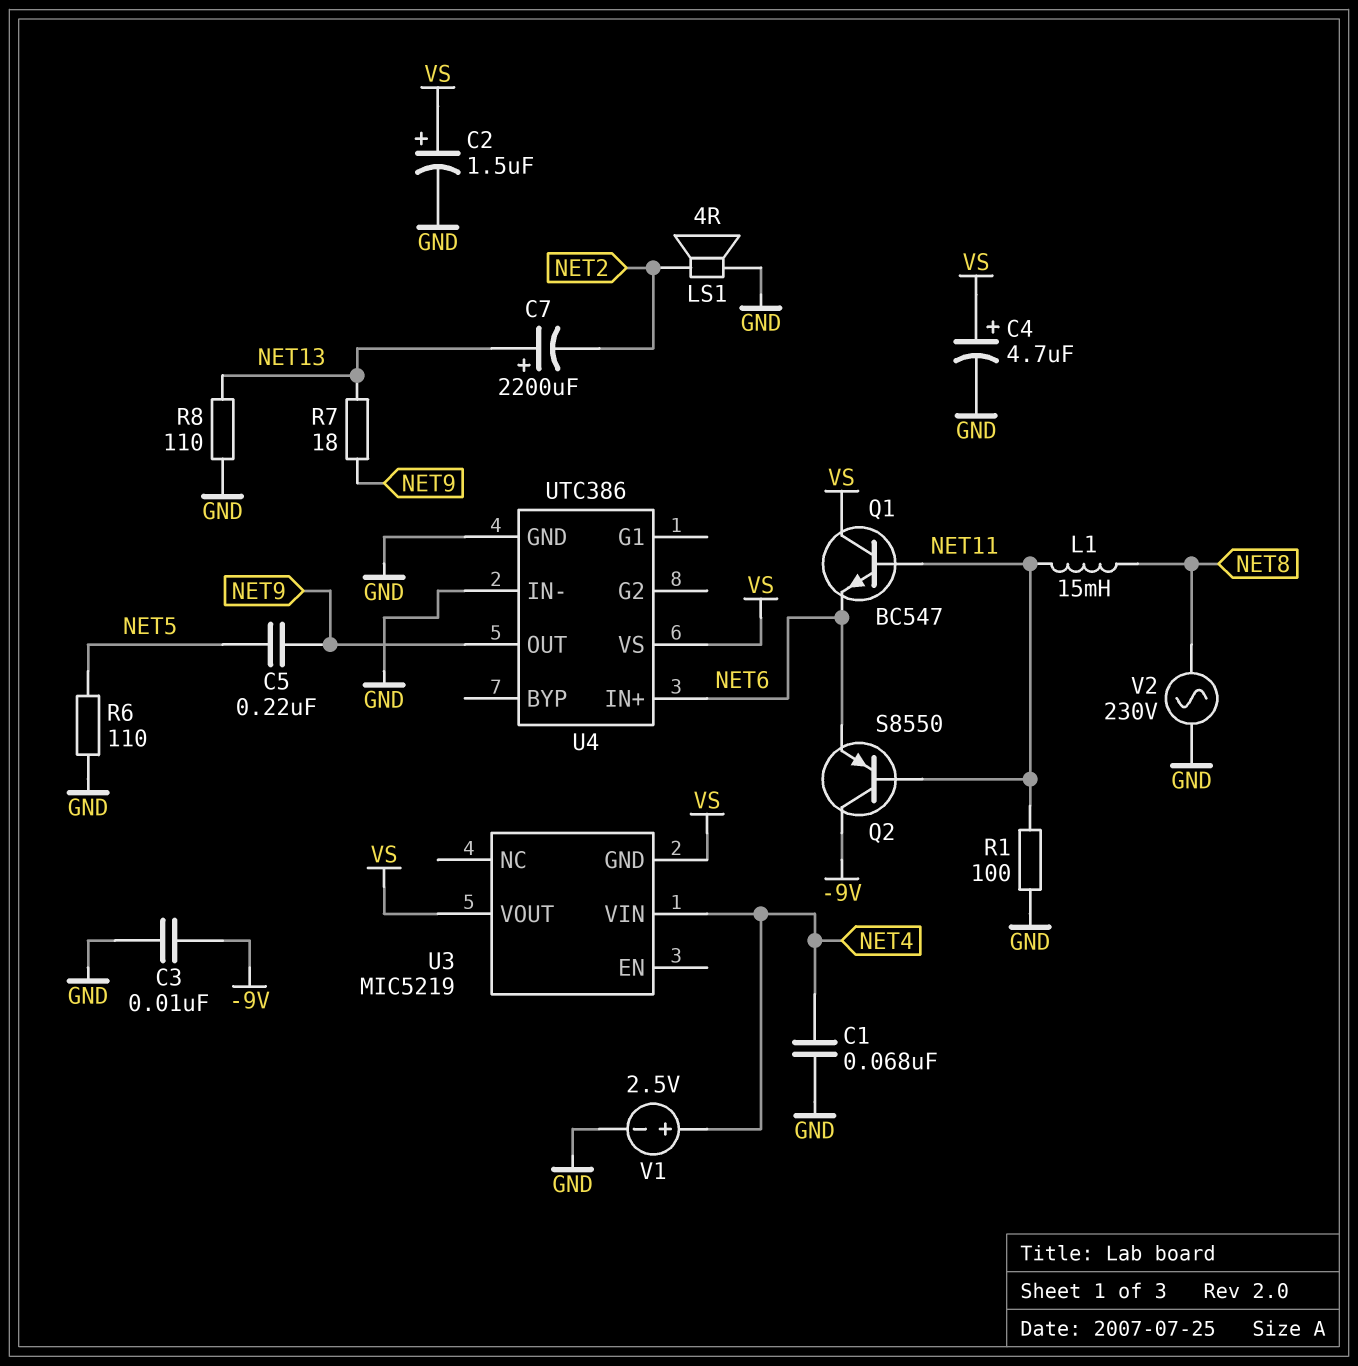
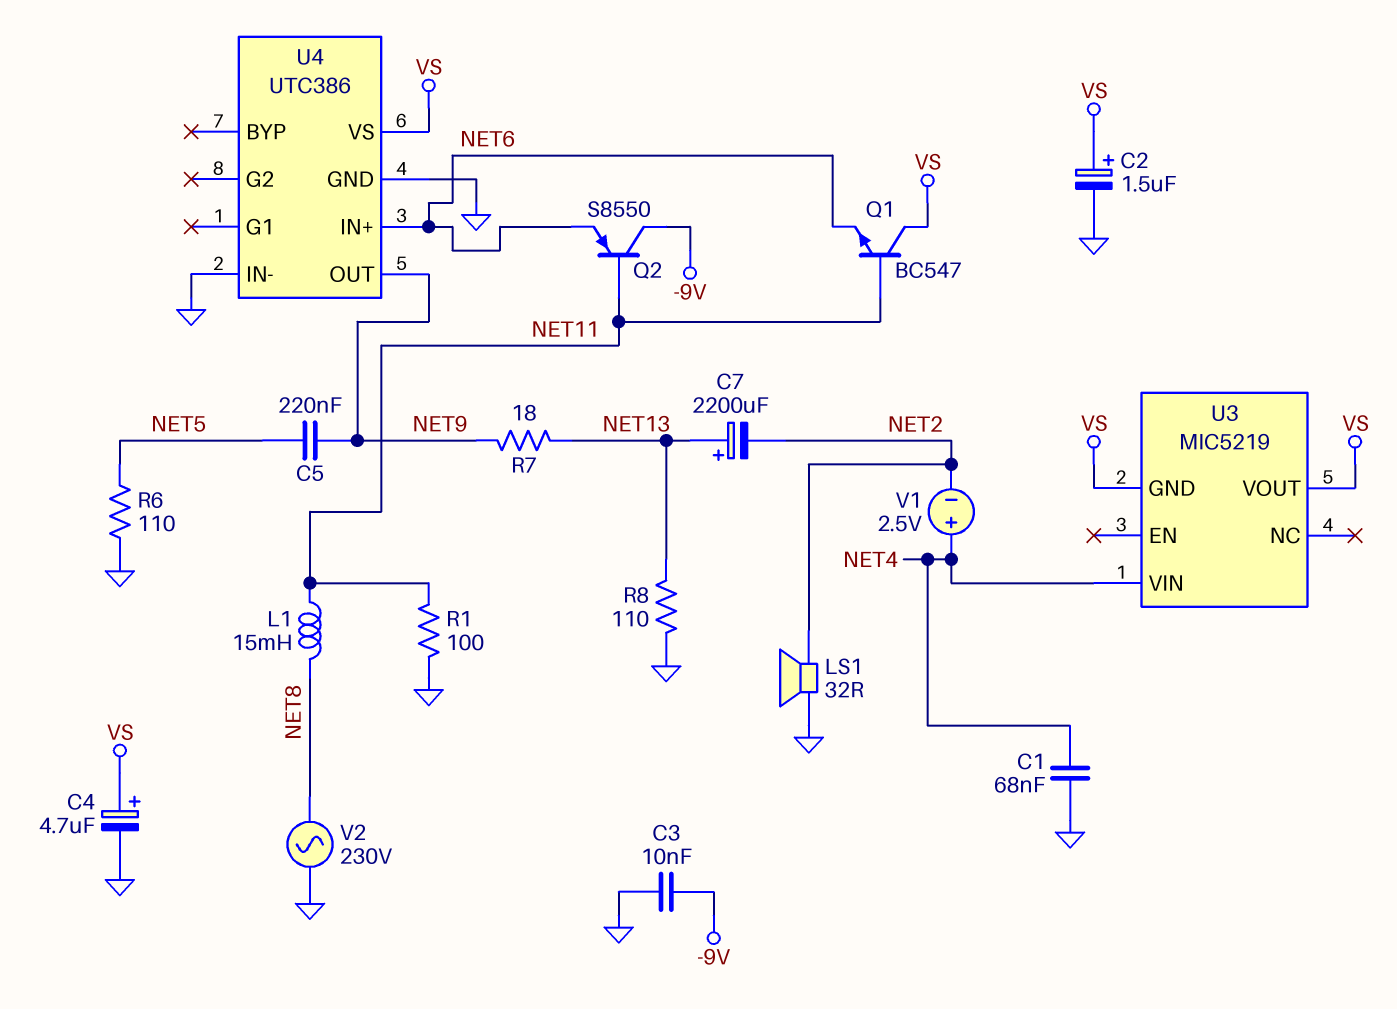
LS1: speaker 4R (GND, NET2) -> speaker 32R (GND, NET2)
V1: 2.5V (plus NET4, minus GND) -> 2.5V (plus NET4, minus NET2)

